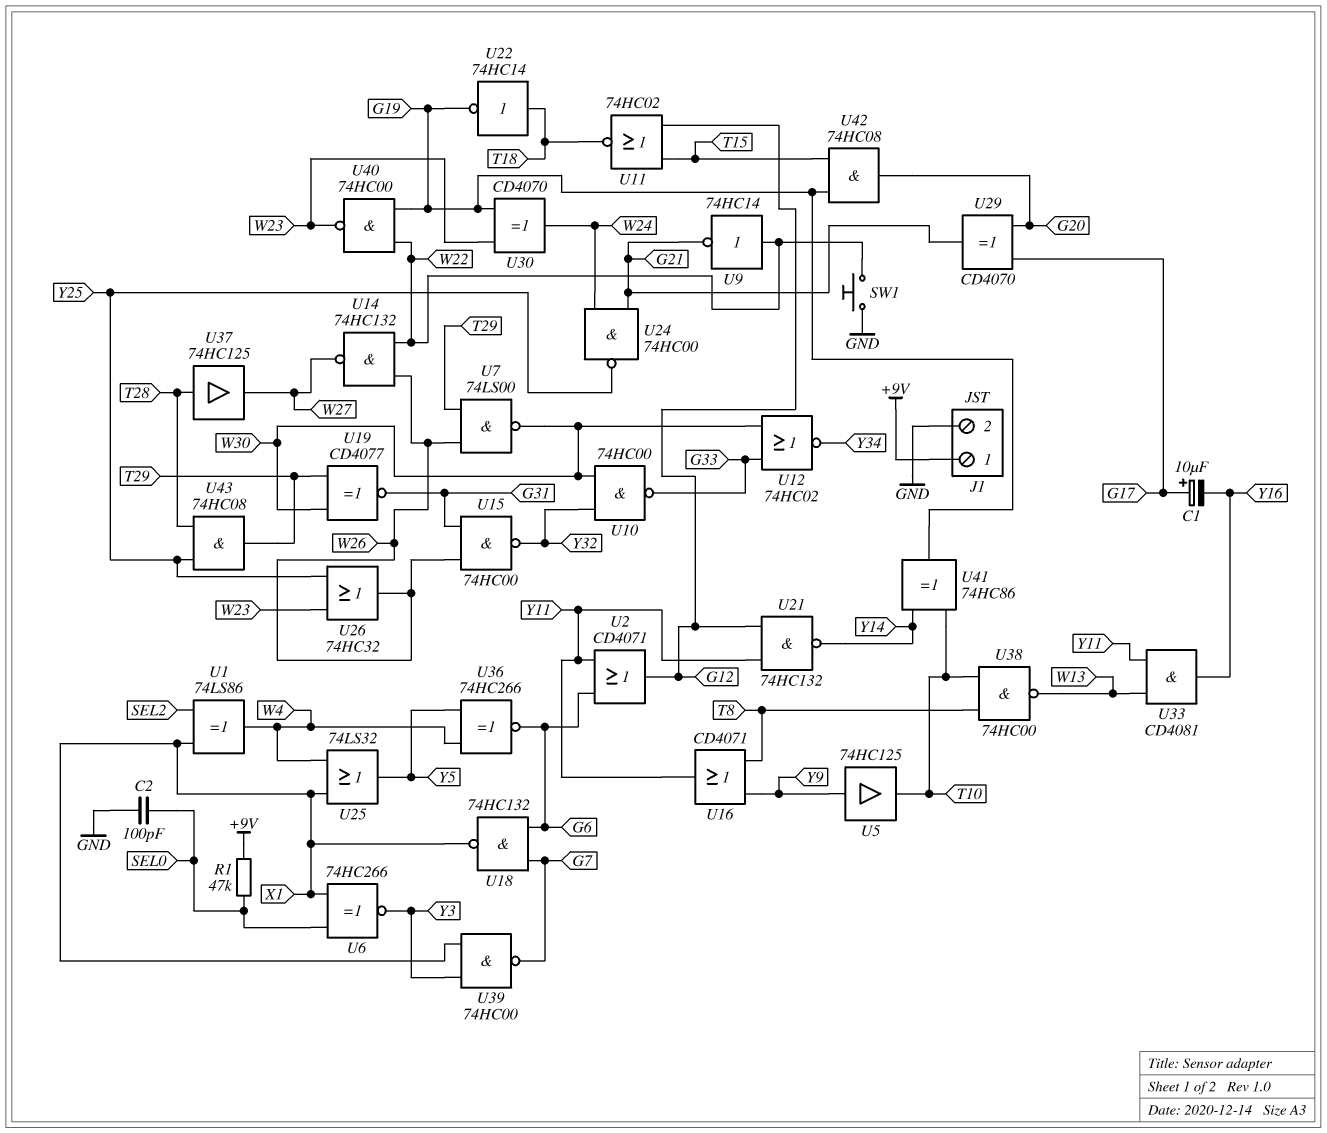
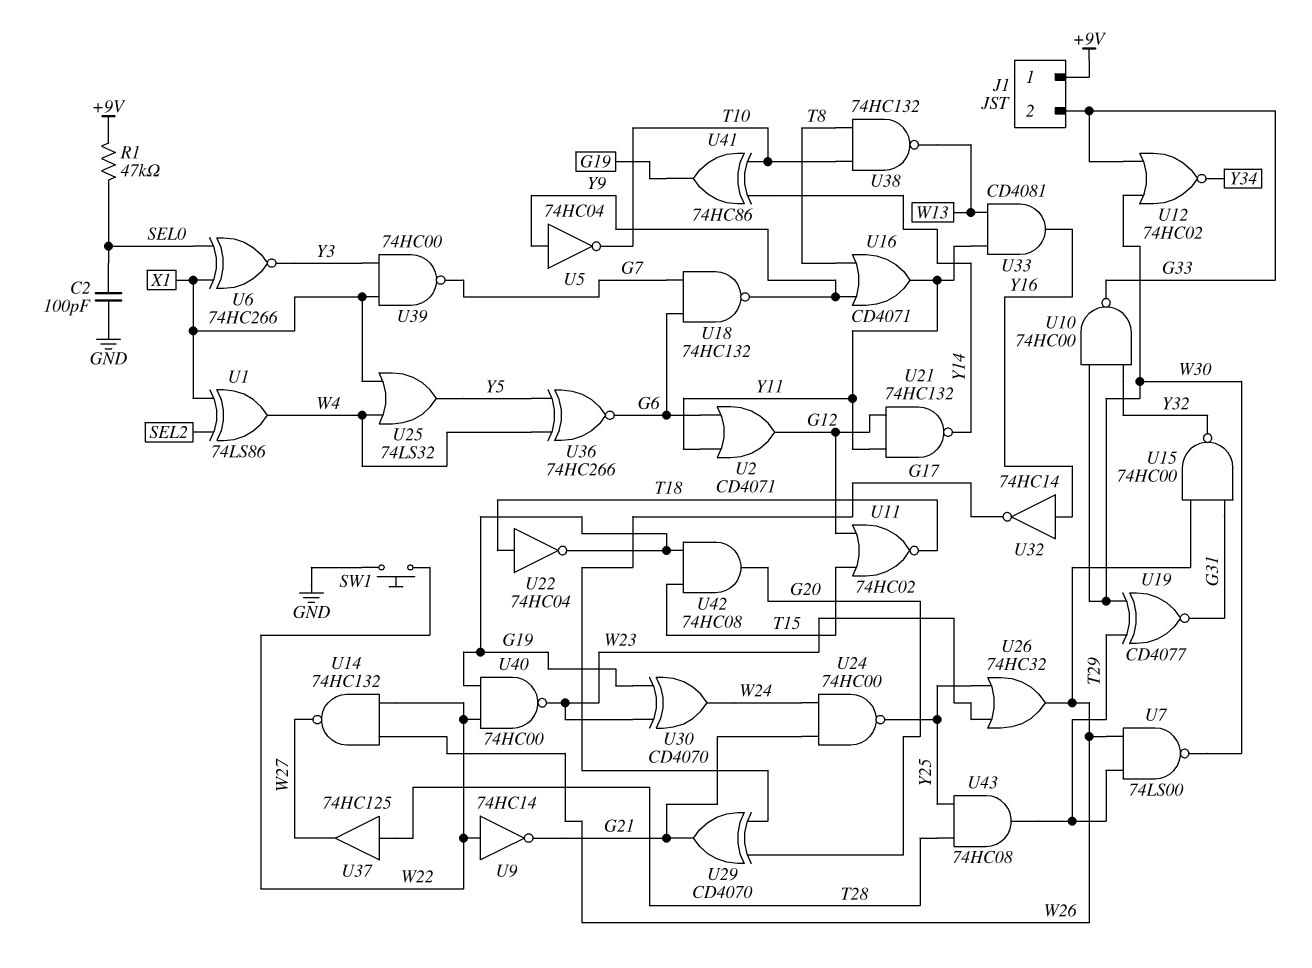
C1: 10uF (plus G17, minus Y16) -> none
J1 pin 2: GND -> G33
U5: buffer 74HC125 (in Y9, out T10) -> NOT 74HC04 (in Y9, out T10)
U18: NAND 74HC132 (in G6, in G7, out X1) -> NAND 74HC132 (in G6, in G7, out Y9)
U22: NOT 74HC14 (in T18, out G19) -> NOT 74HC04 (in T18, out G19)
U32: none -> NOT 74HC14 (in Y16, out G17)
U38: NAND 74HC00 (in T8, in T10, out W13) -> NAND 74HC132 (in T8, in T10, out W13)

